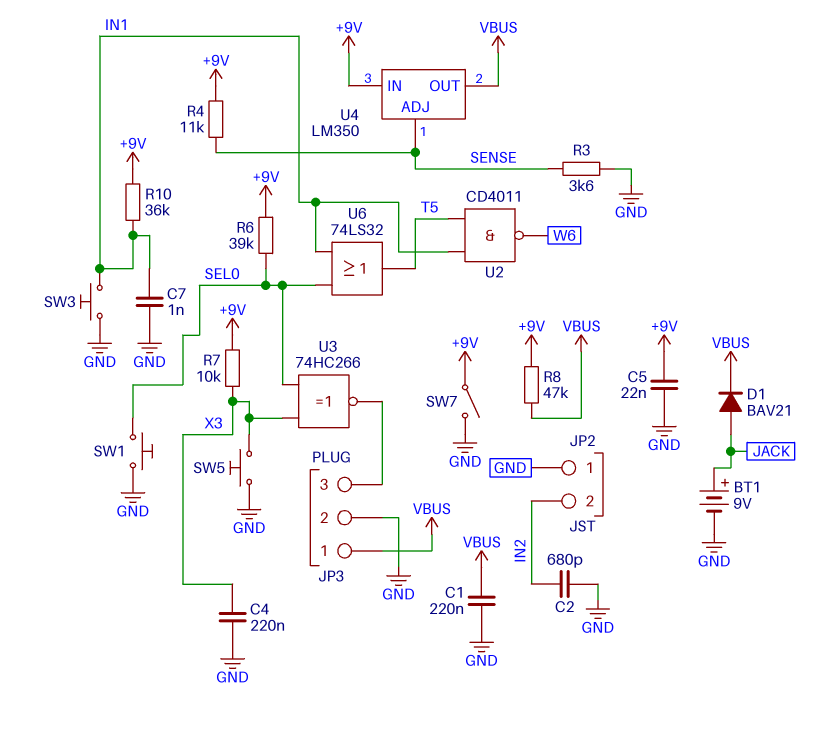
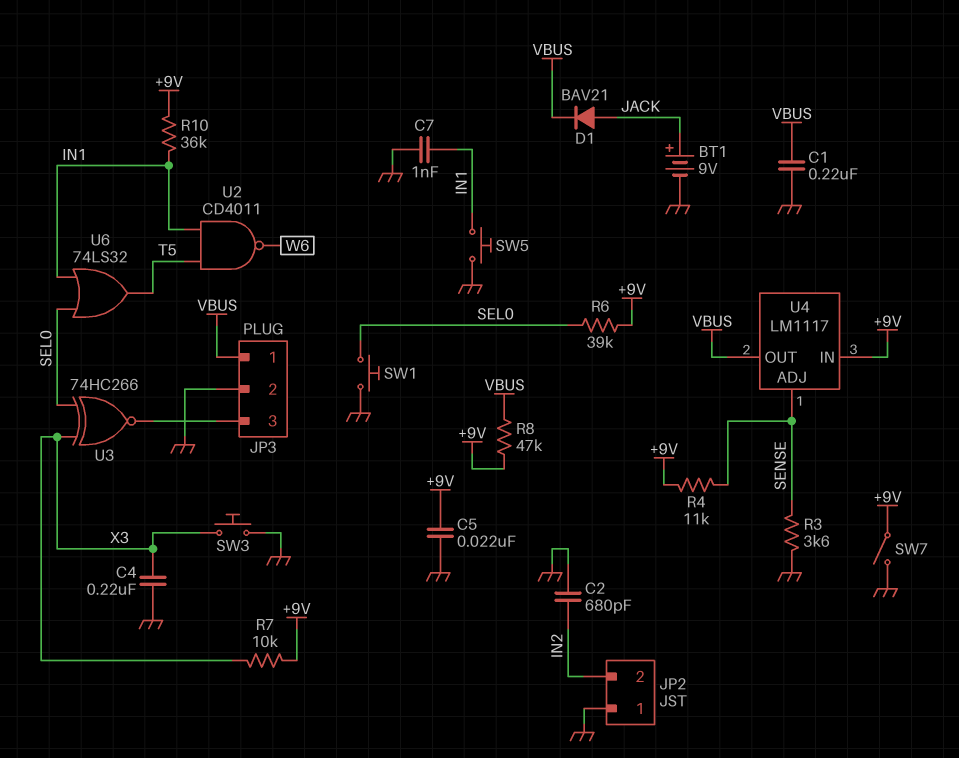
SW3: button (GND, IN1) -> button (GND, X3)
SW5: button (GND, X3) -> button (GND, IN1)
U4: LM350 -> LM1117

